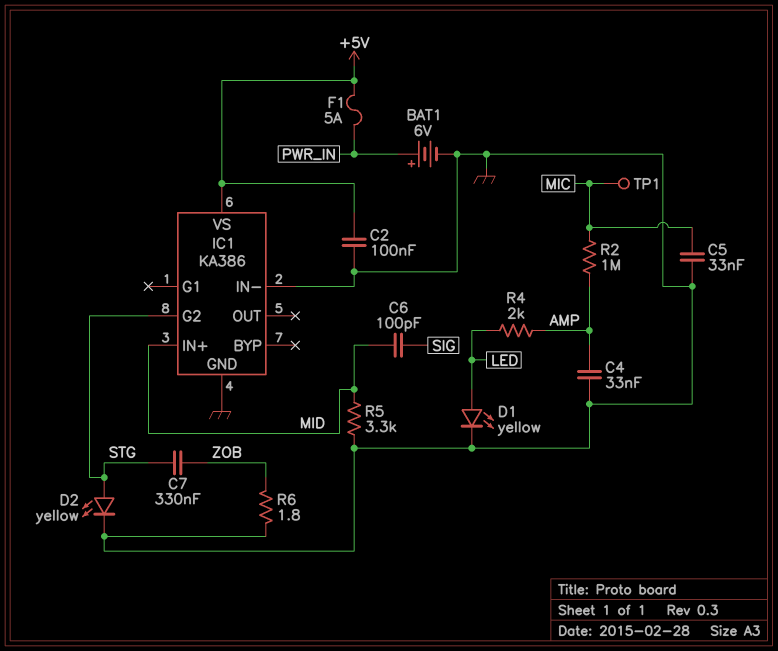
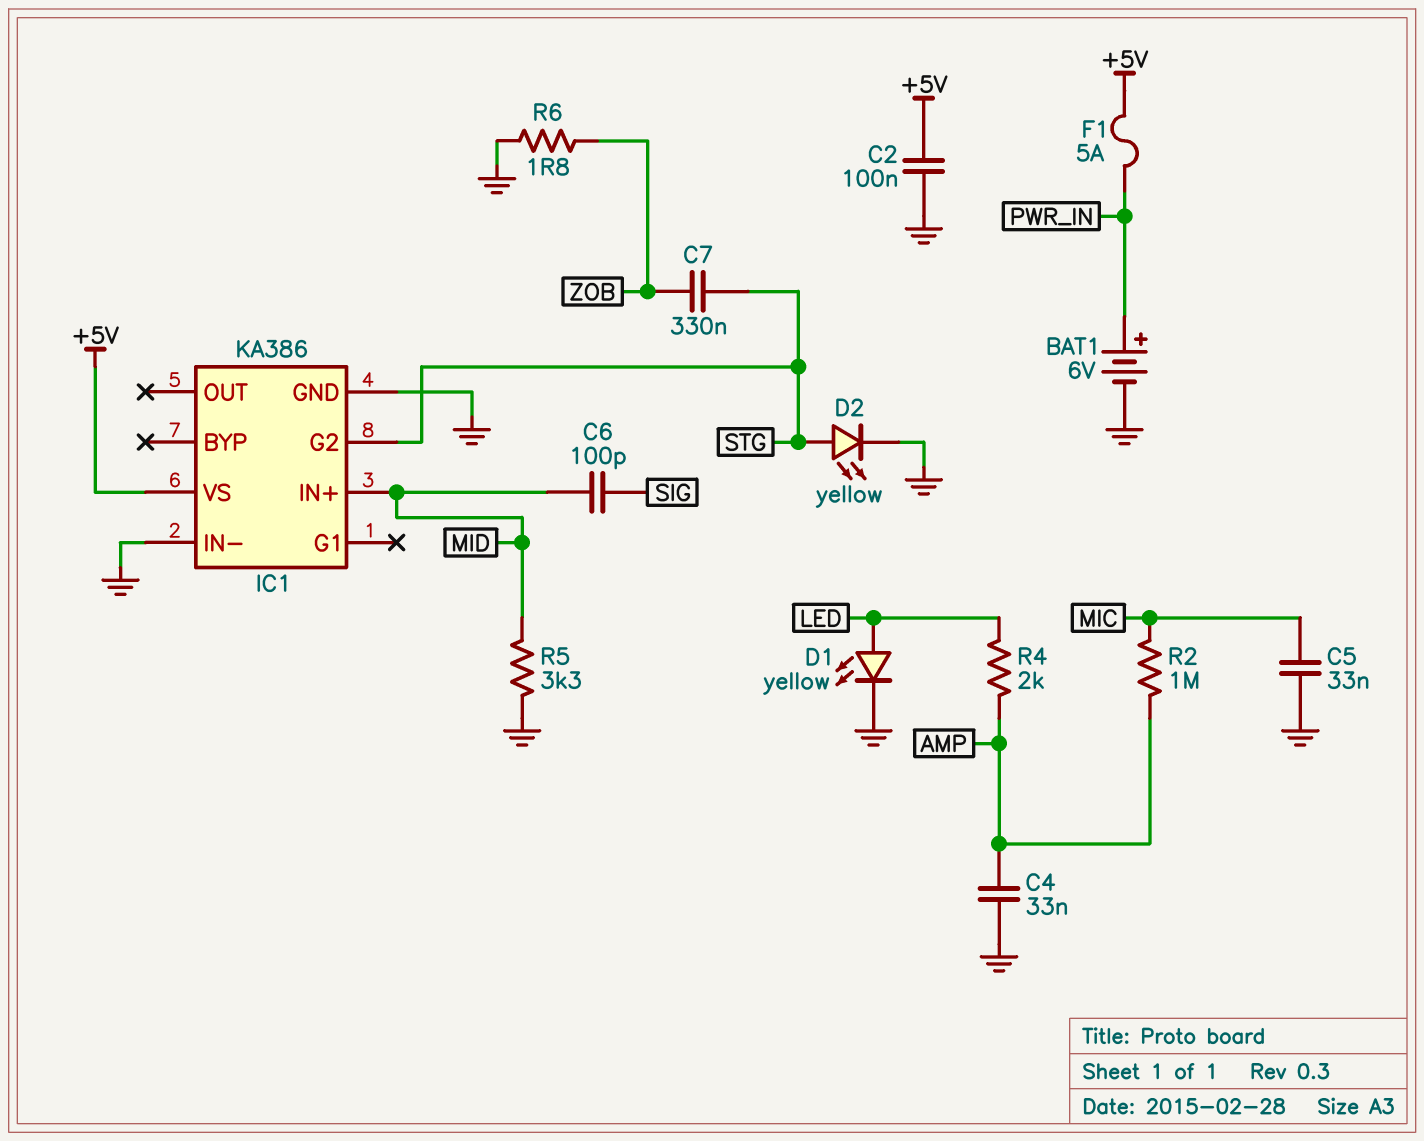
TP1: test point (MIC) -> none

